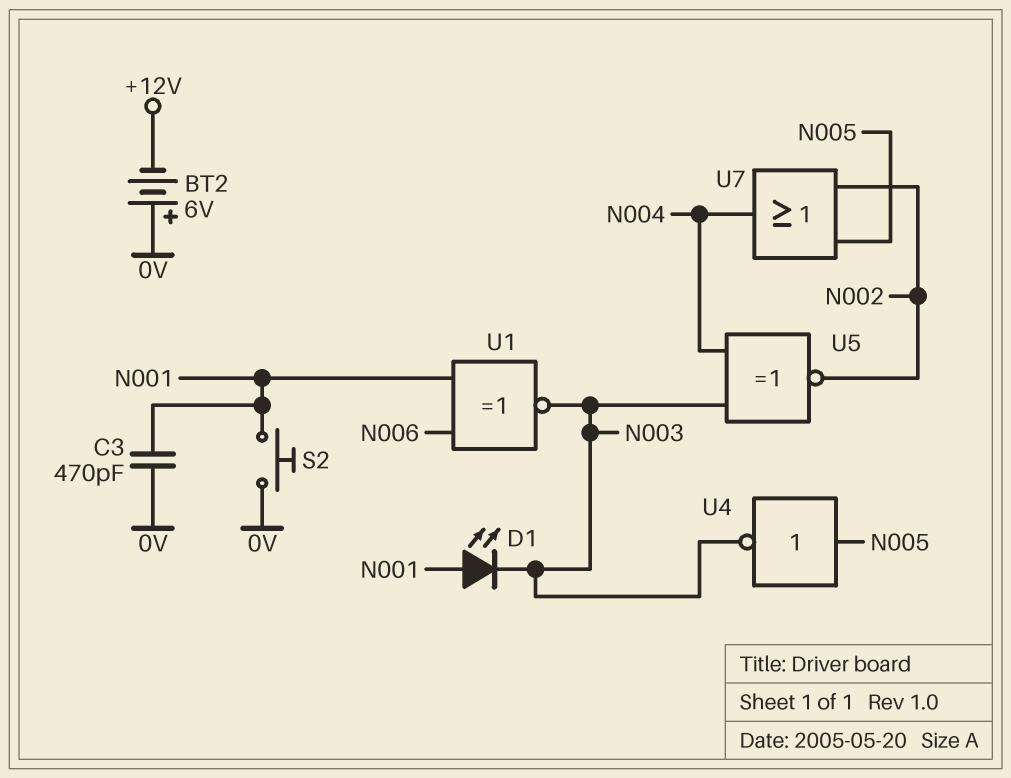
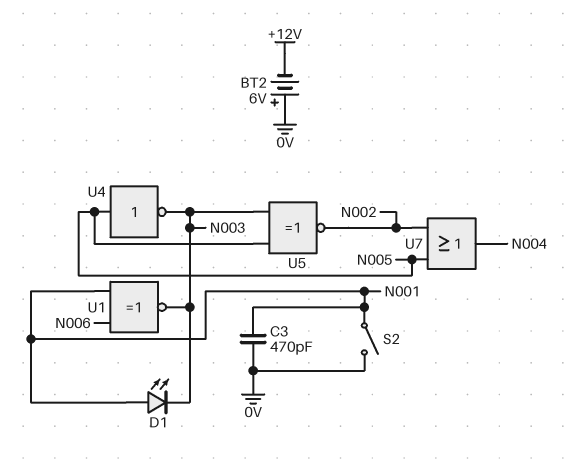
S2: button (0V, N001) -> switch (0V, N001)
U5: XNOR (in N003, in N004, out N002) -> XNOR (in N003, in N005, out N002)

